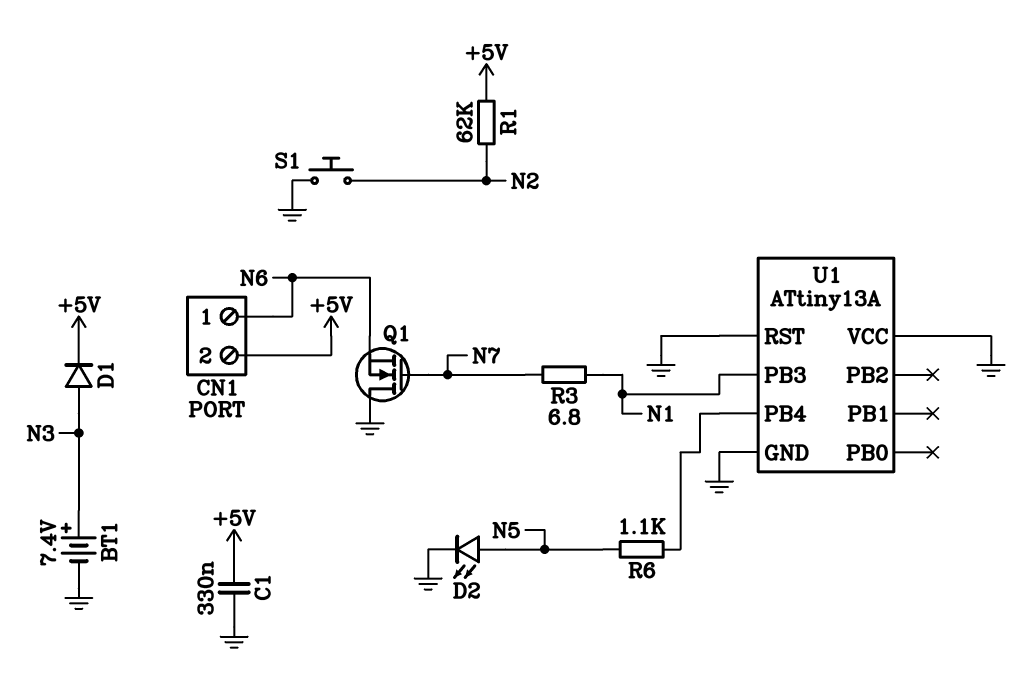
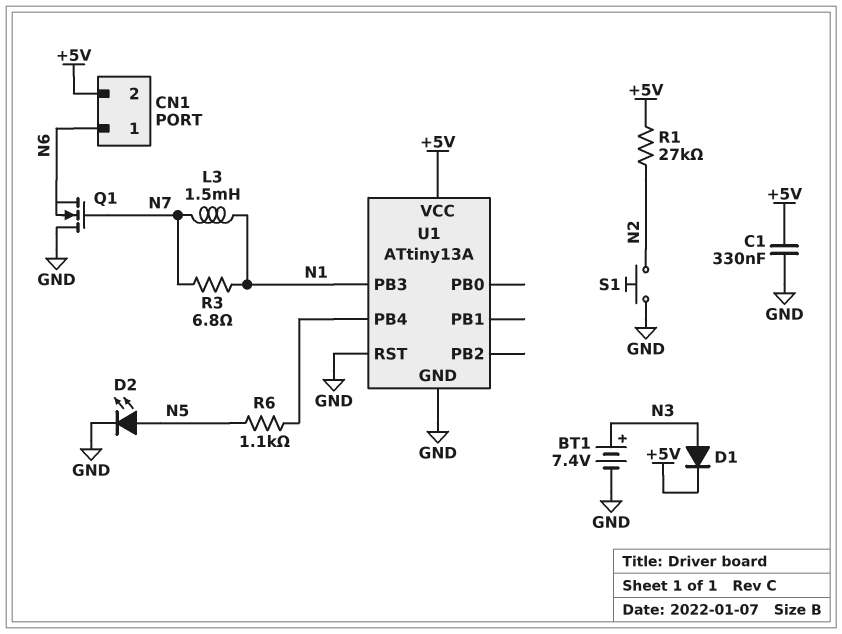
L3: none -> 1.5mH (N1, N7)
R1: 62k (+5V, N2) -> 27k (+5V, N2)
U1 pin VCC: GND -> +5V

